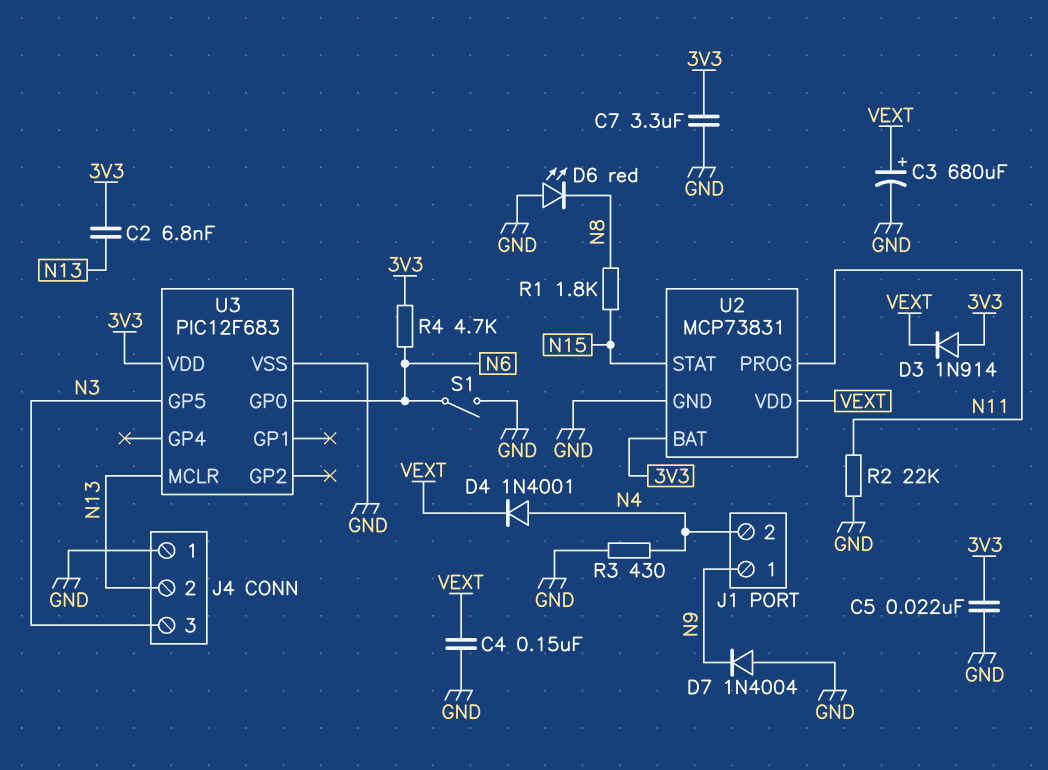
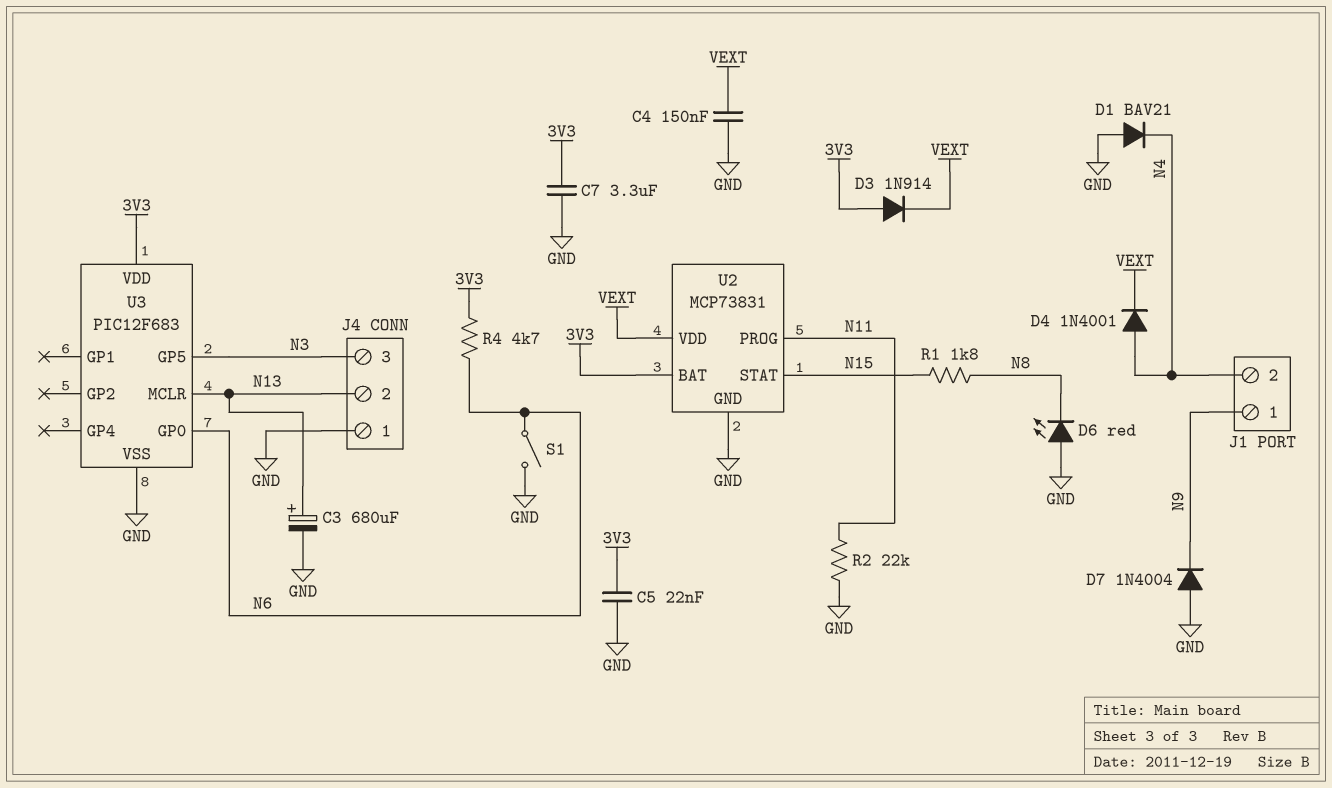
C2: 6.8nF (3V3, N13) -> none
C3: 680uF (plus VEXT, minus GND) -> 680uF (plus N13, minus GND)
D1: none -> diode BAV21 (A GND, K N4)
R3: 430 (GND, N4) -> none

